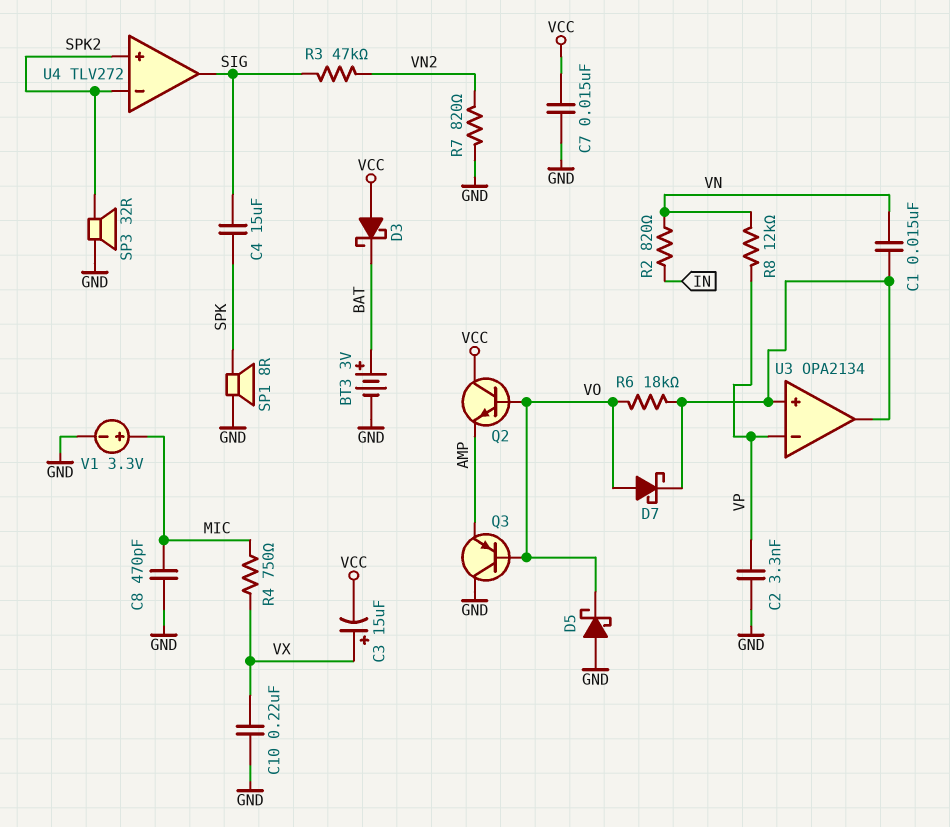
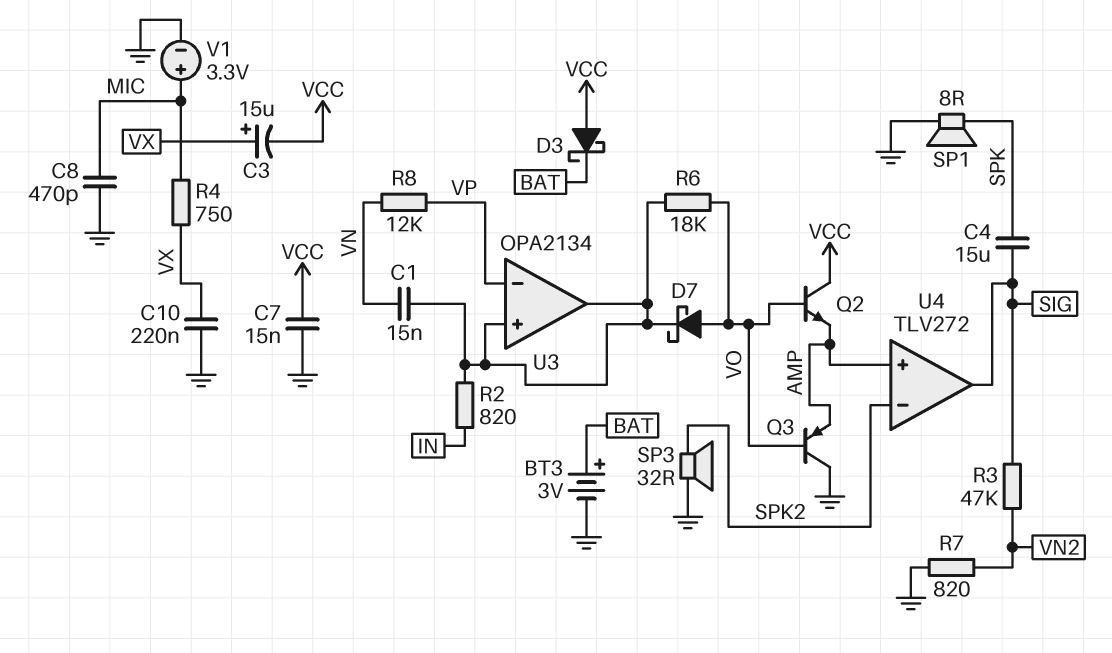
C2: 3.3nF (GND, VP) -> none
D5: schottky (A GND, K VO) -> none
R2: 820 (IN, VN) -> 820 (IN, U3/in+)
U4 pin in+: SPK2 -> AMP

